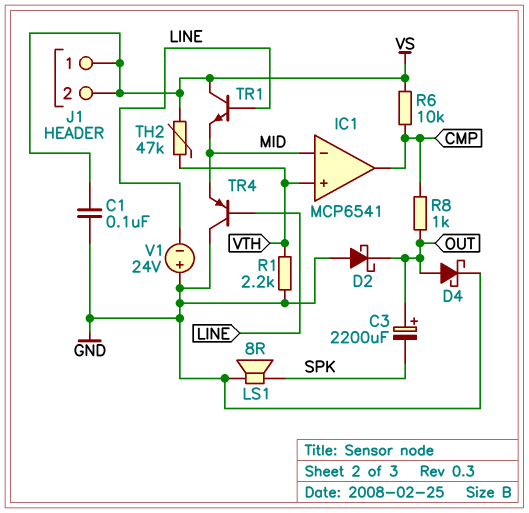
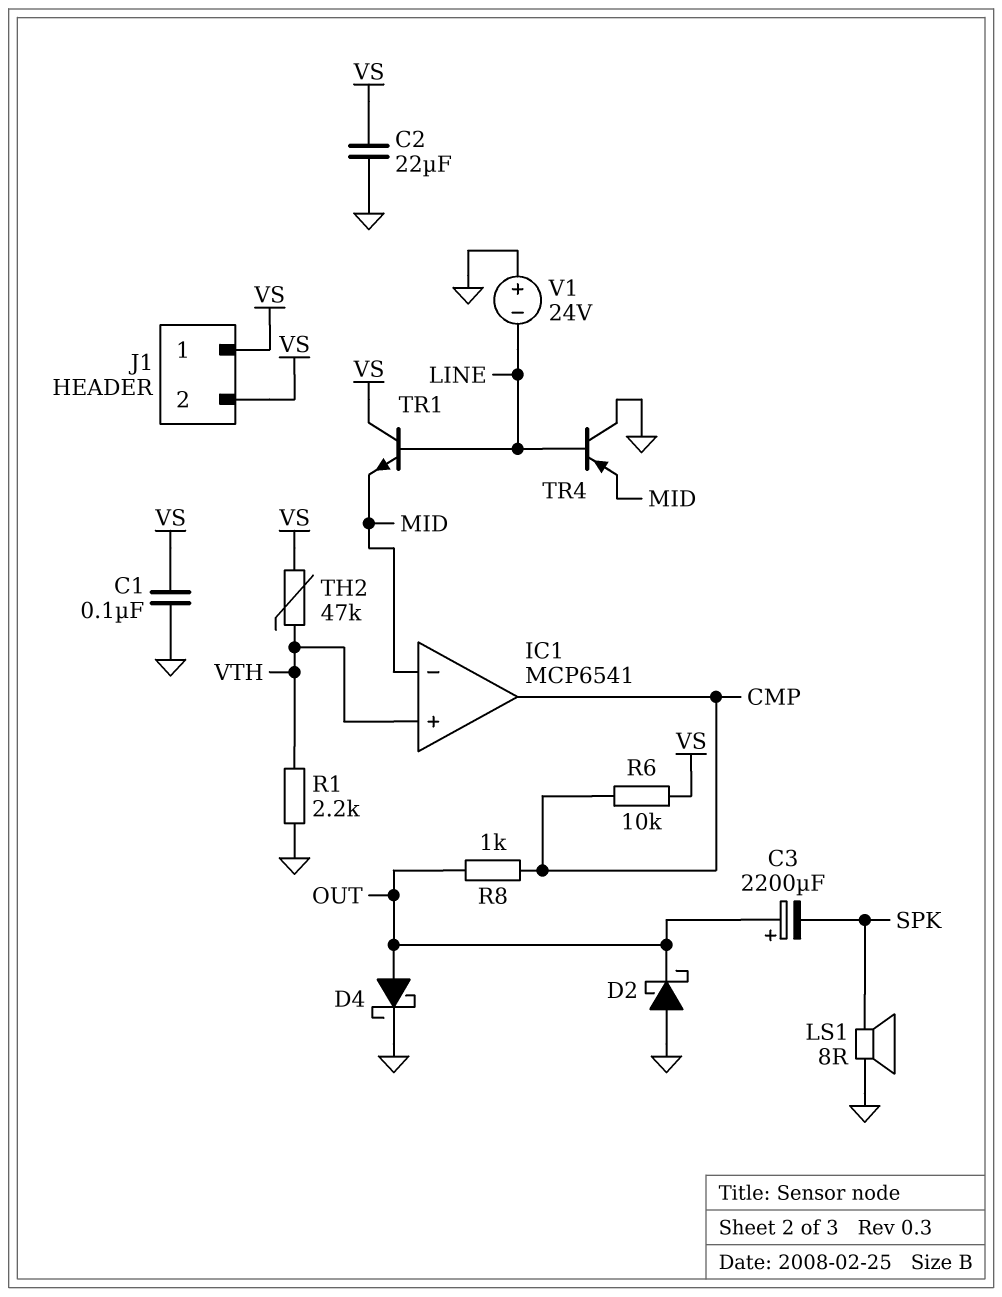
C2: none -> 22uF (GND, VS)

